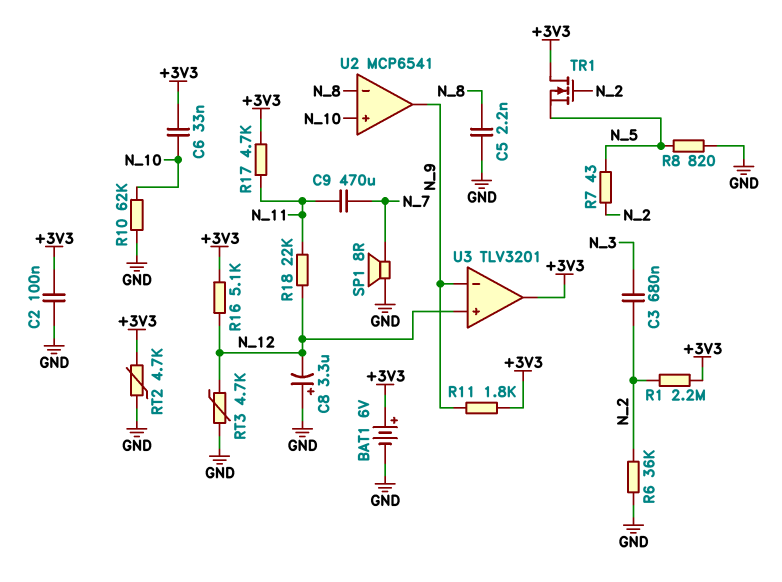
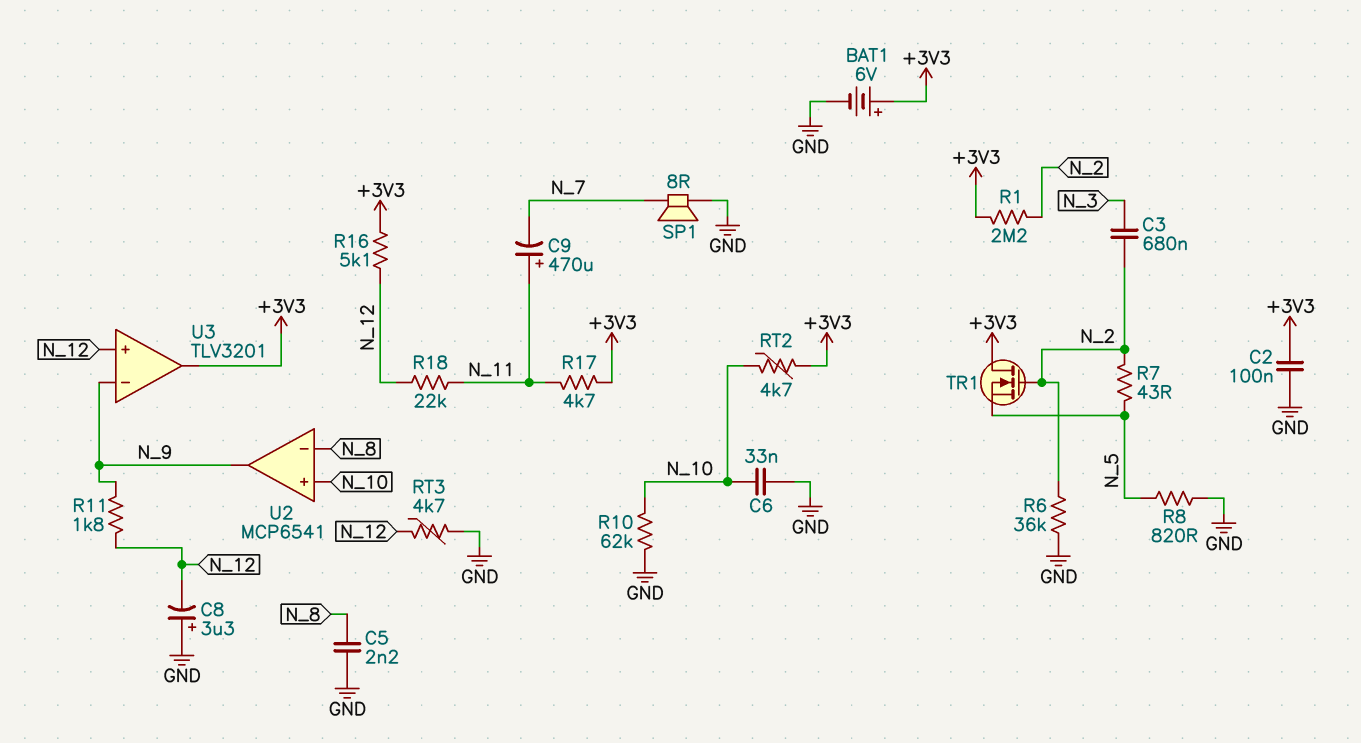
C6: 33nF (+3V3, N_10) -> 33nF (GND, N_10)
C9: 470uF (N_7, N_11) -> 470uF (plus N_11, minus N_7)
R11: 1.8k (+3V3, N_9) -> 1.8k (N_9, N_12)
RT2: 4.7k (+3V3, GND) -> 4.7k (+3V3, N_10)

